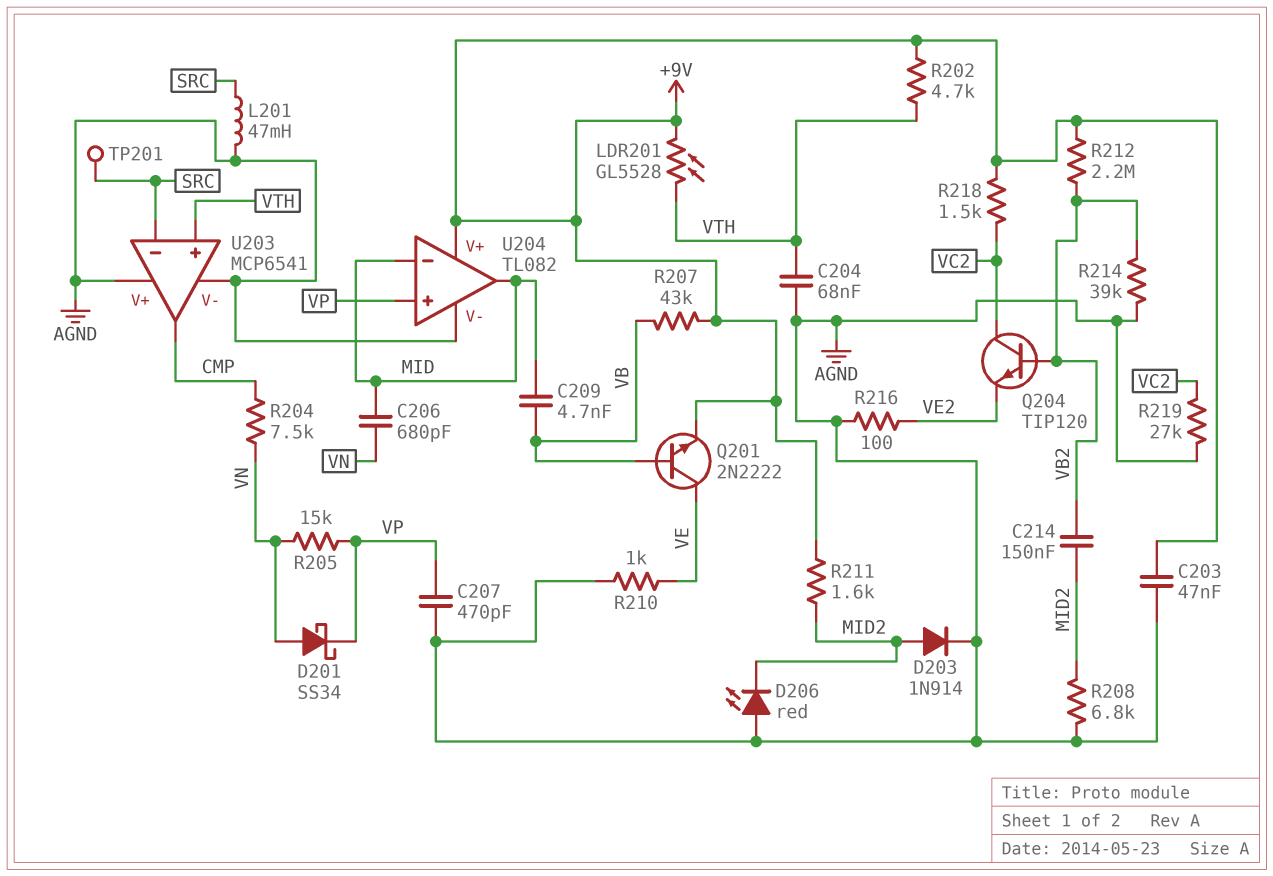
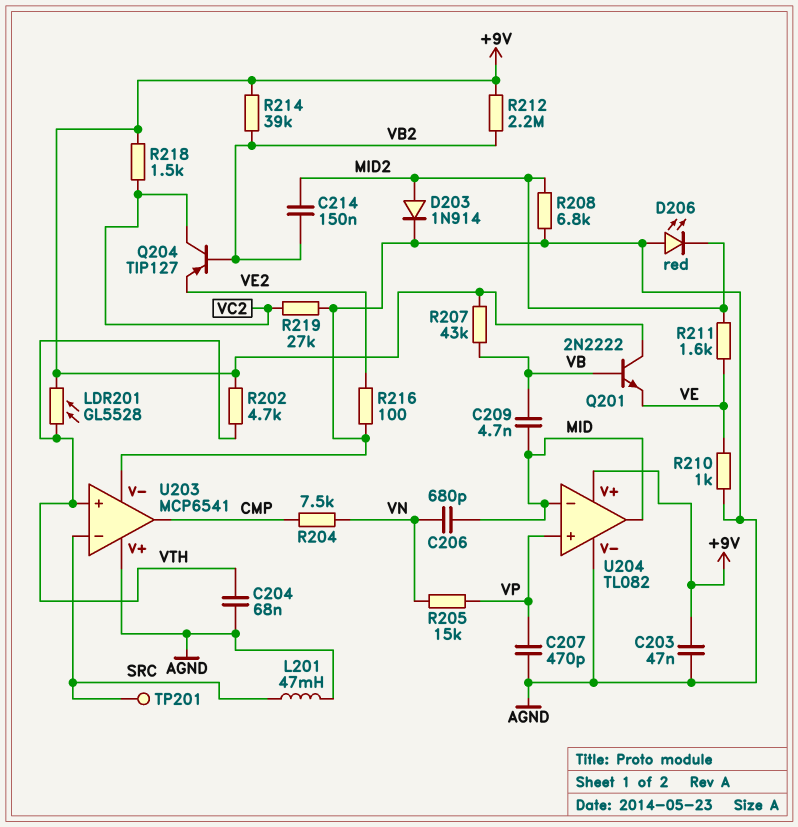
D201: schottky SS34 (A VN, K VP) -> none
Q201: NPN 2N2222 (B VB, C VE, E +9V) -> NPN 2N2222 (B VB, C +9V, E VE)
Q204: NPN TIP120 (B VB2, C VC2, E VE2) -> PNP TIP127 (B VB2, C VC2, E VE2)
R211: 1.6k (+9V, MID2) -> 1.6k (MID2, VE)
R214: 39k (AGND, VB2) -> 39k (+9V, VB2)

